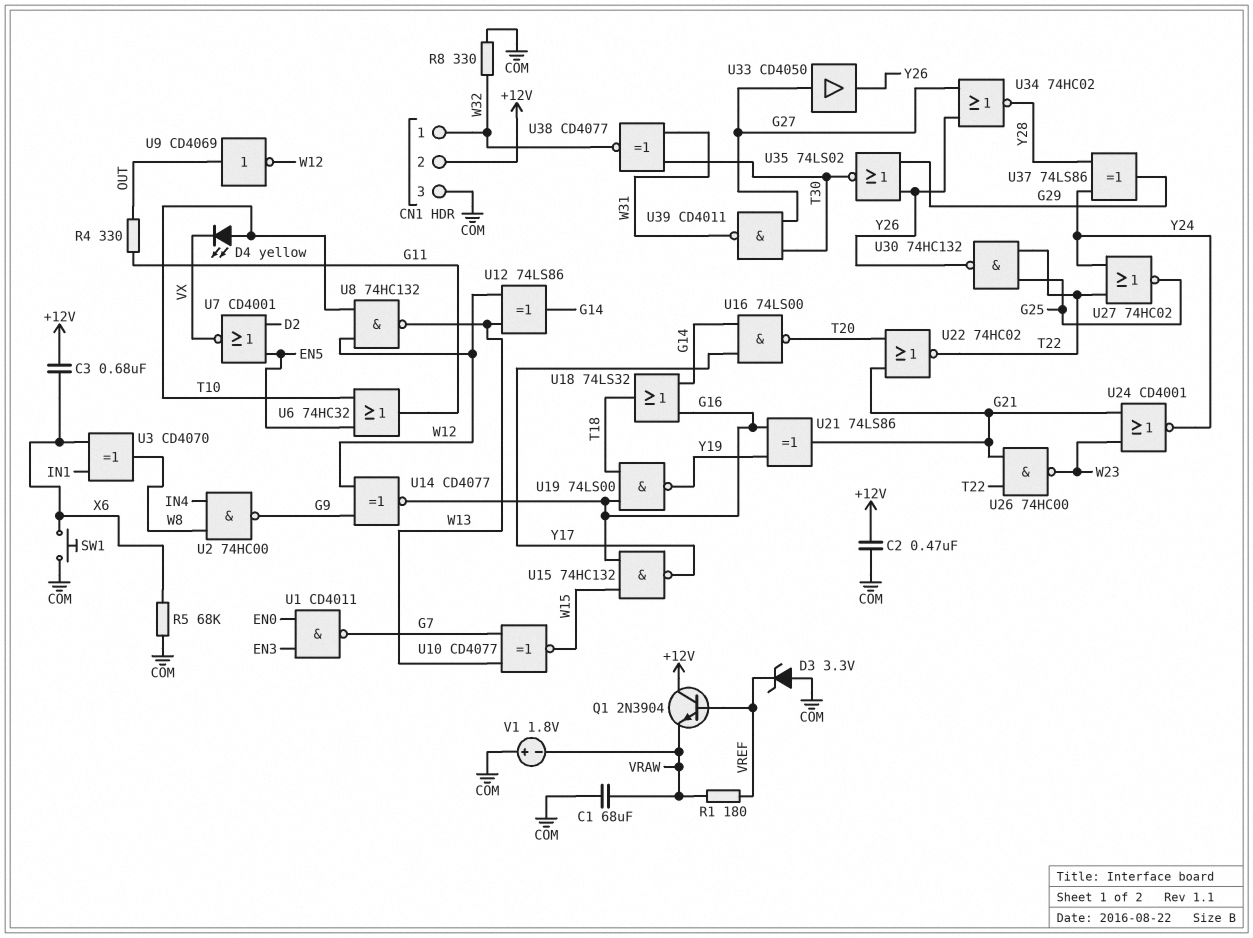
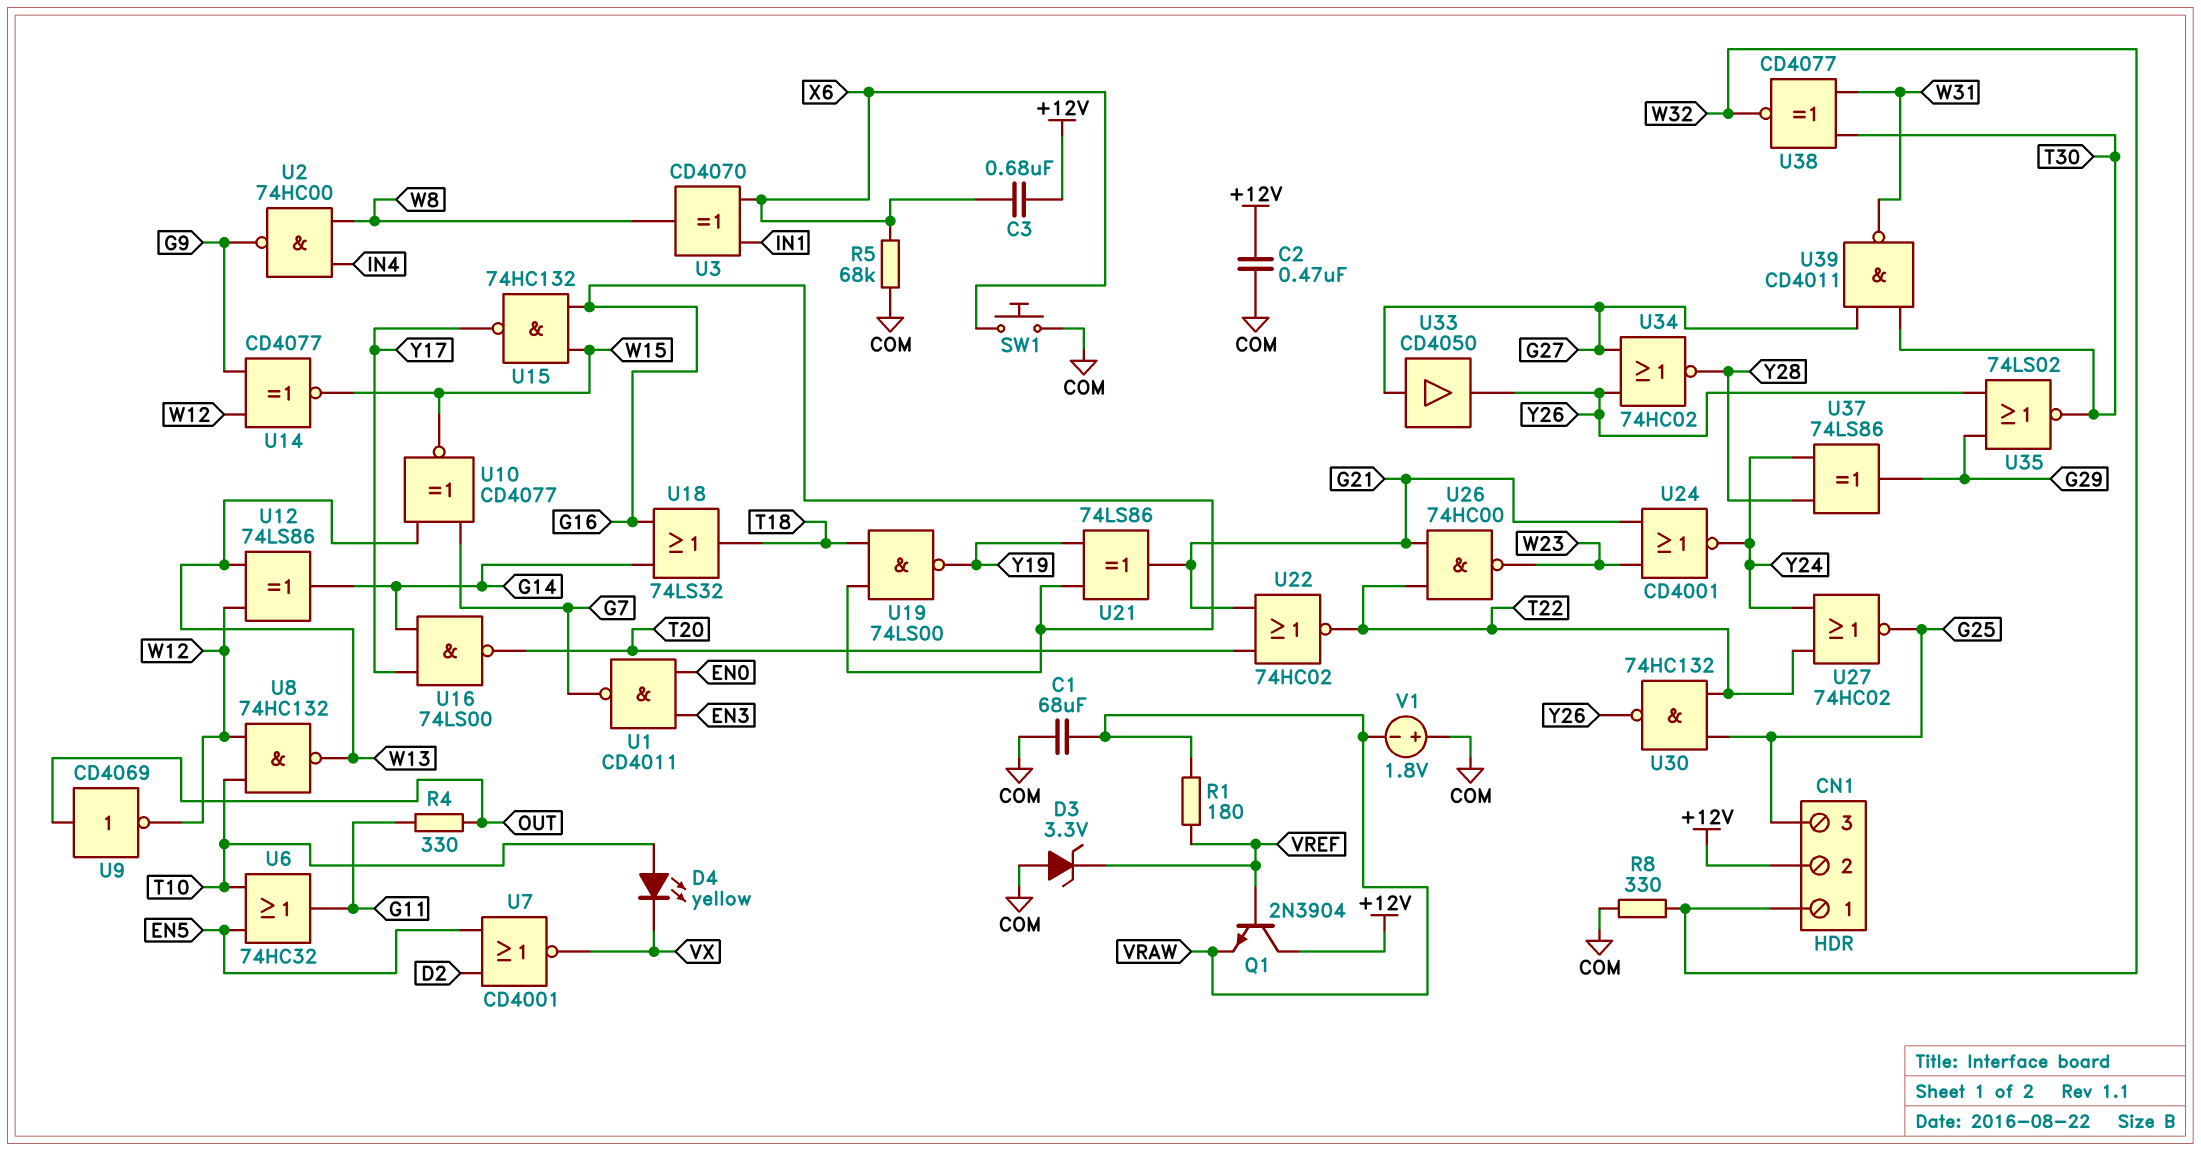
CN1 pin 3: COM -> G25
U14: XNOR CD4077 (in G9, in W12, out G16) -> XNOR CD4077 (in G9, in W12, out W15)

